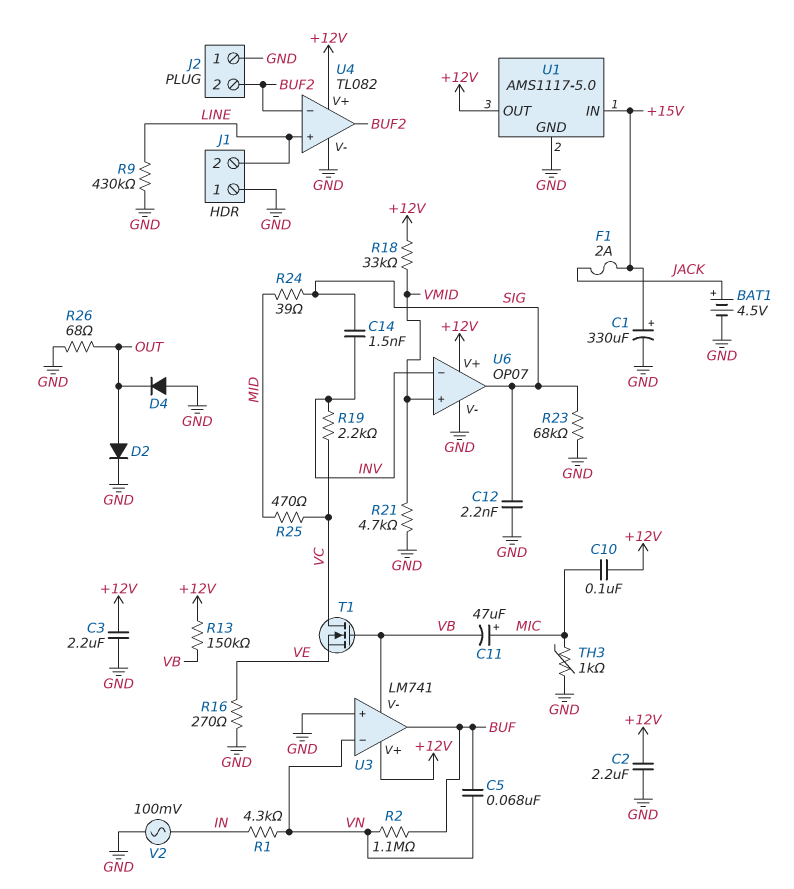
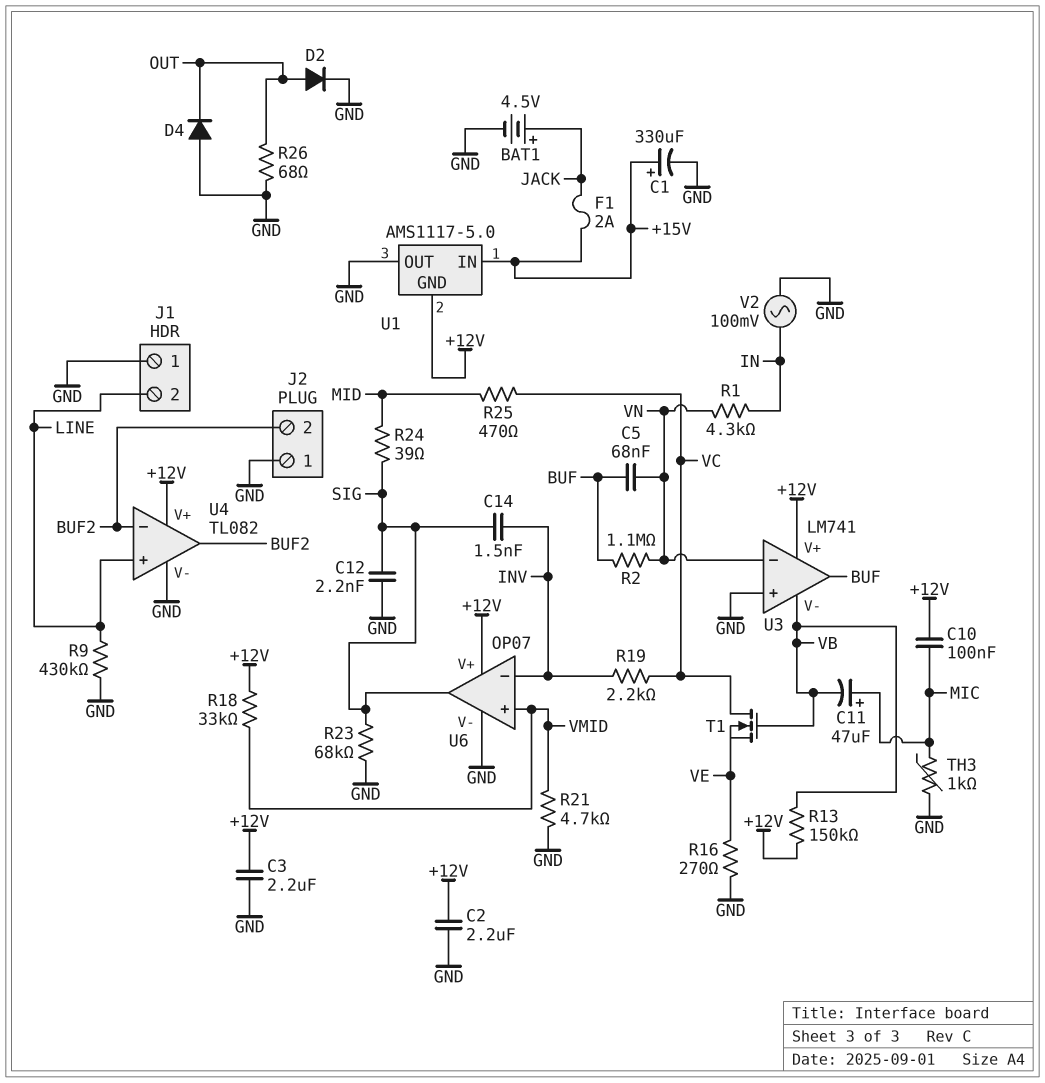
U1 pin GND: GND -> +12V
U1 pin OUT: +12V -> GND

